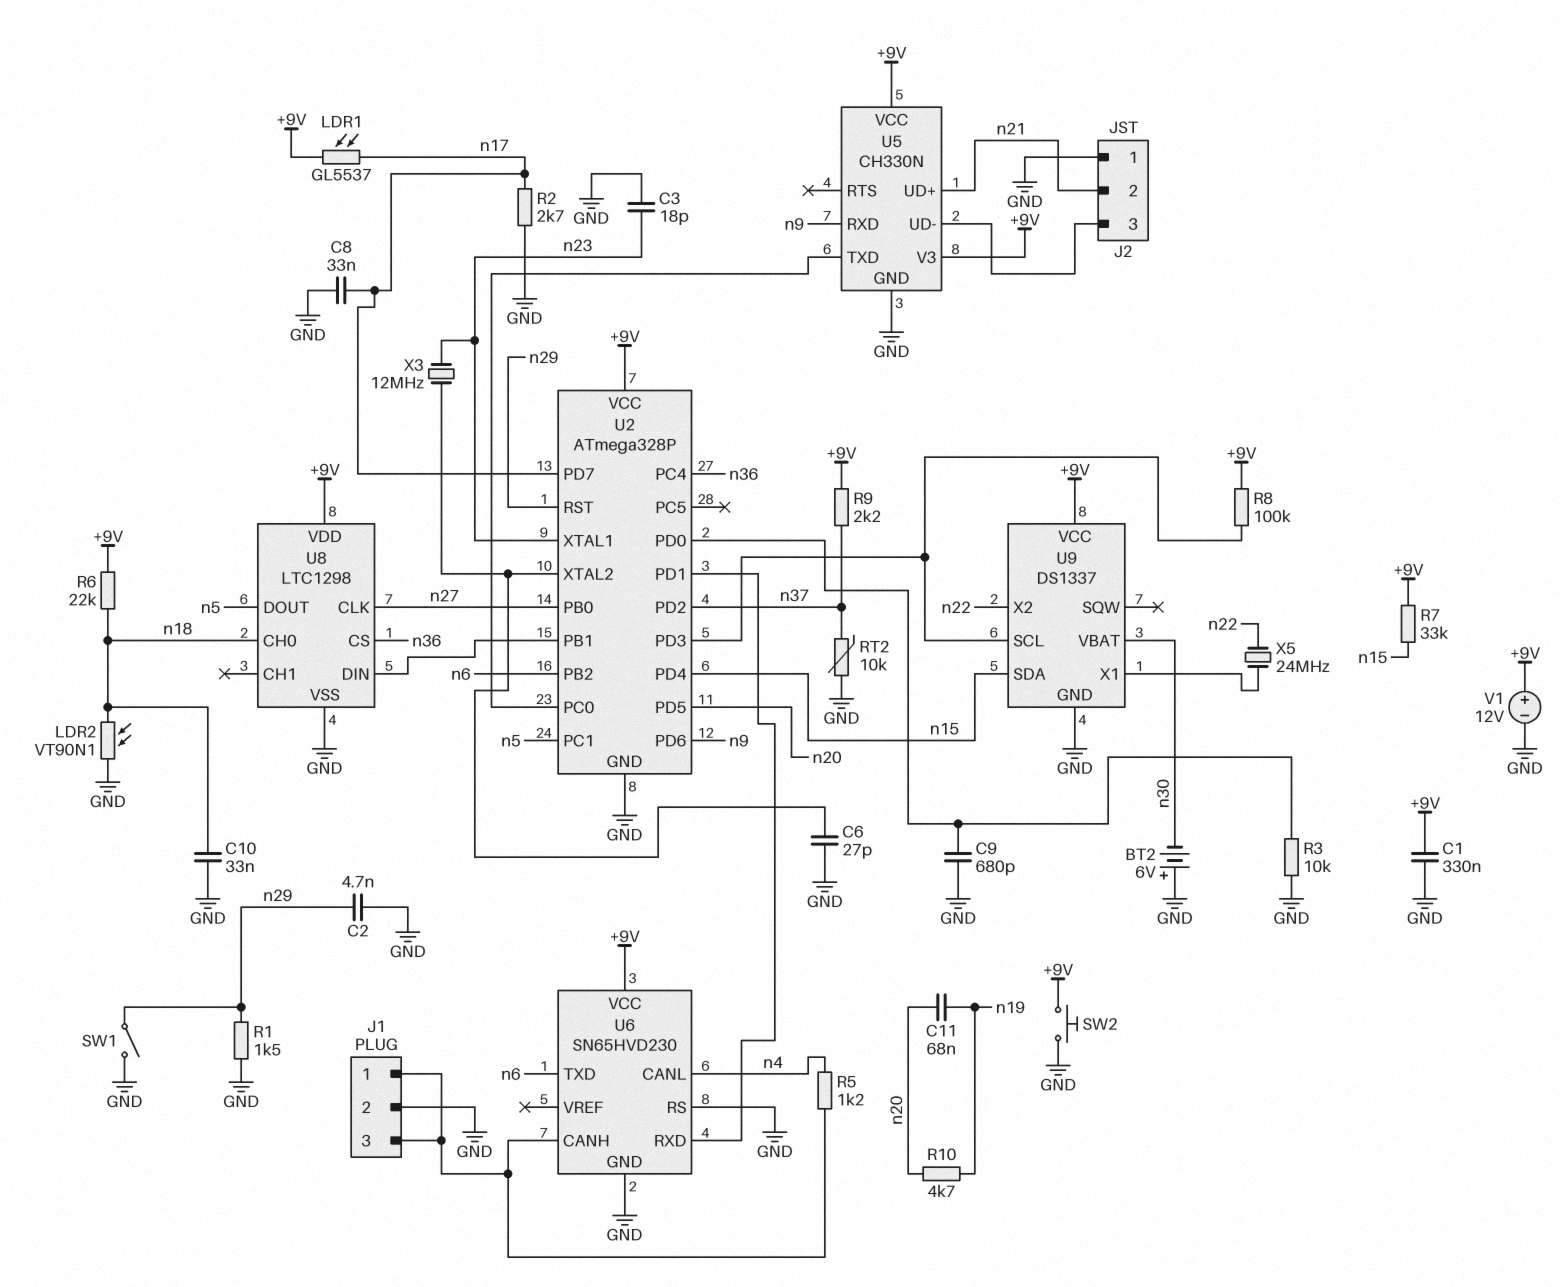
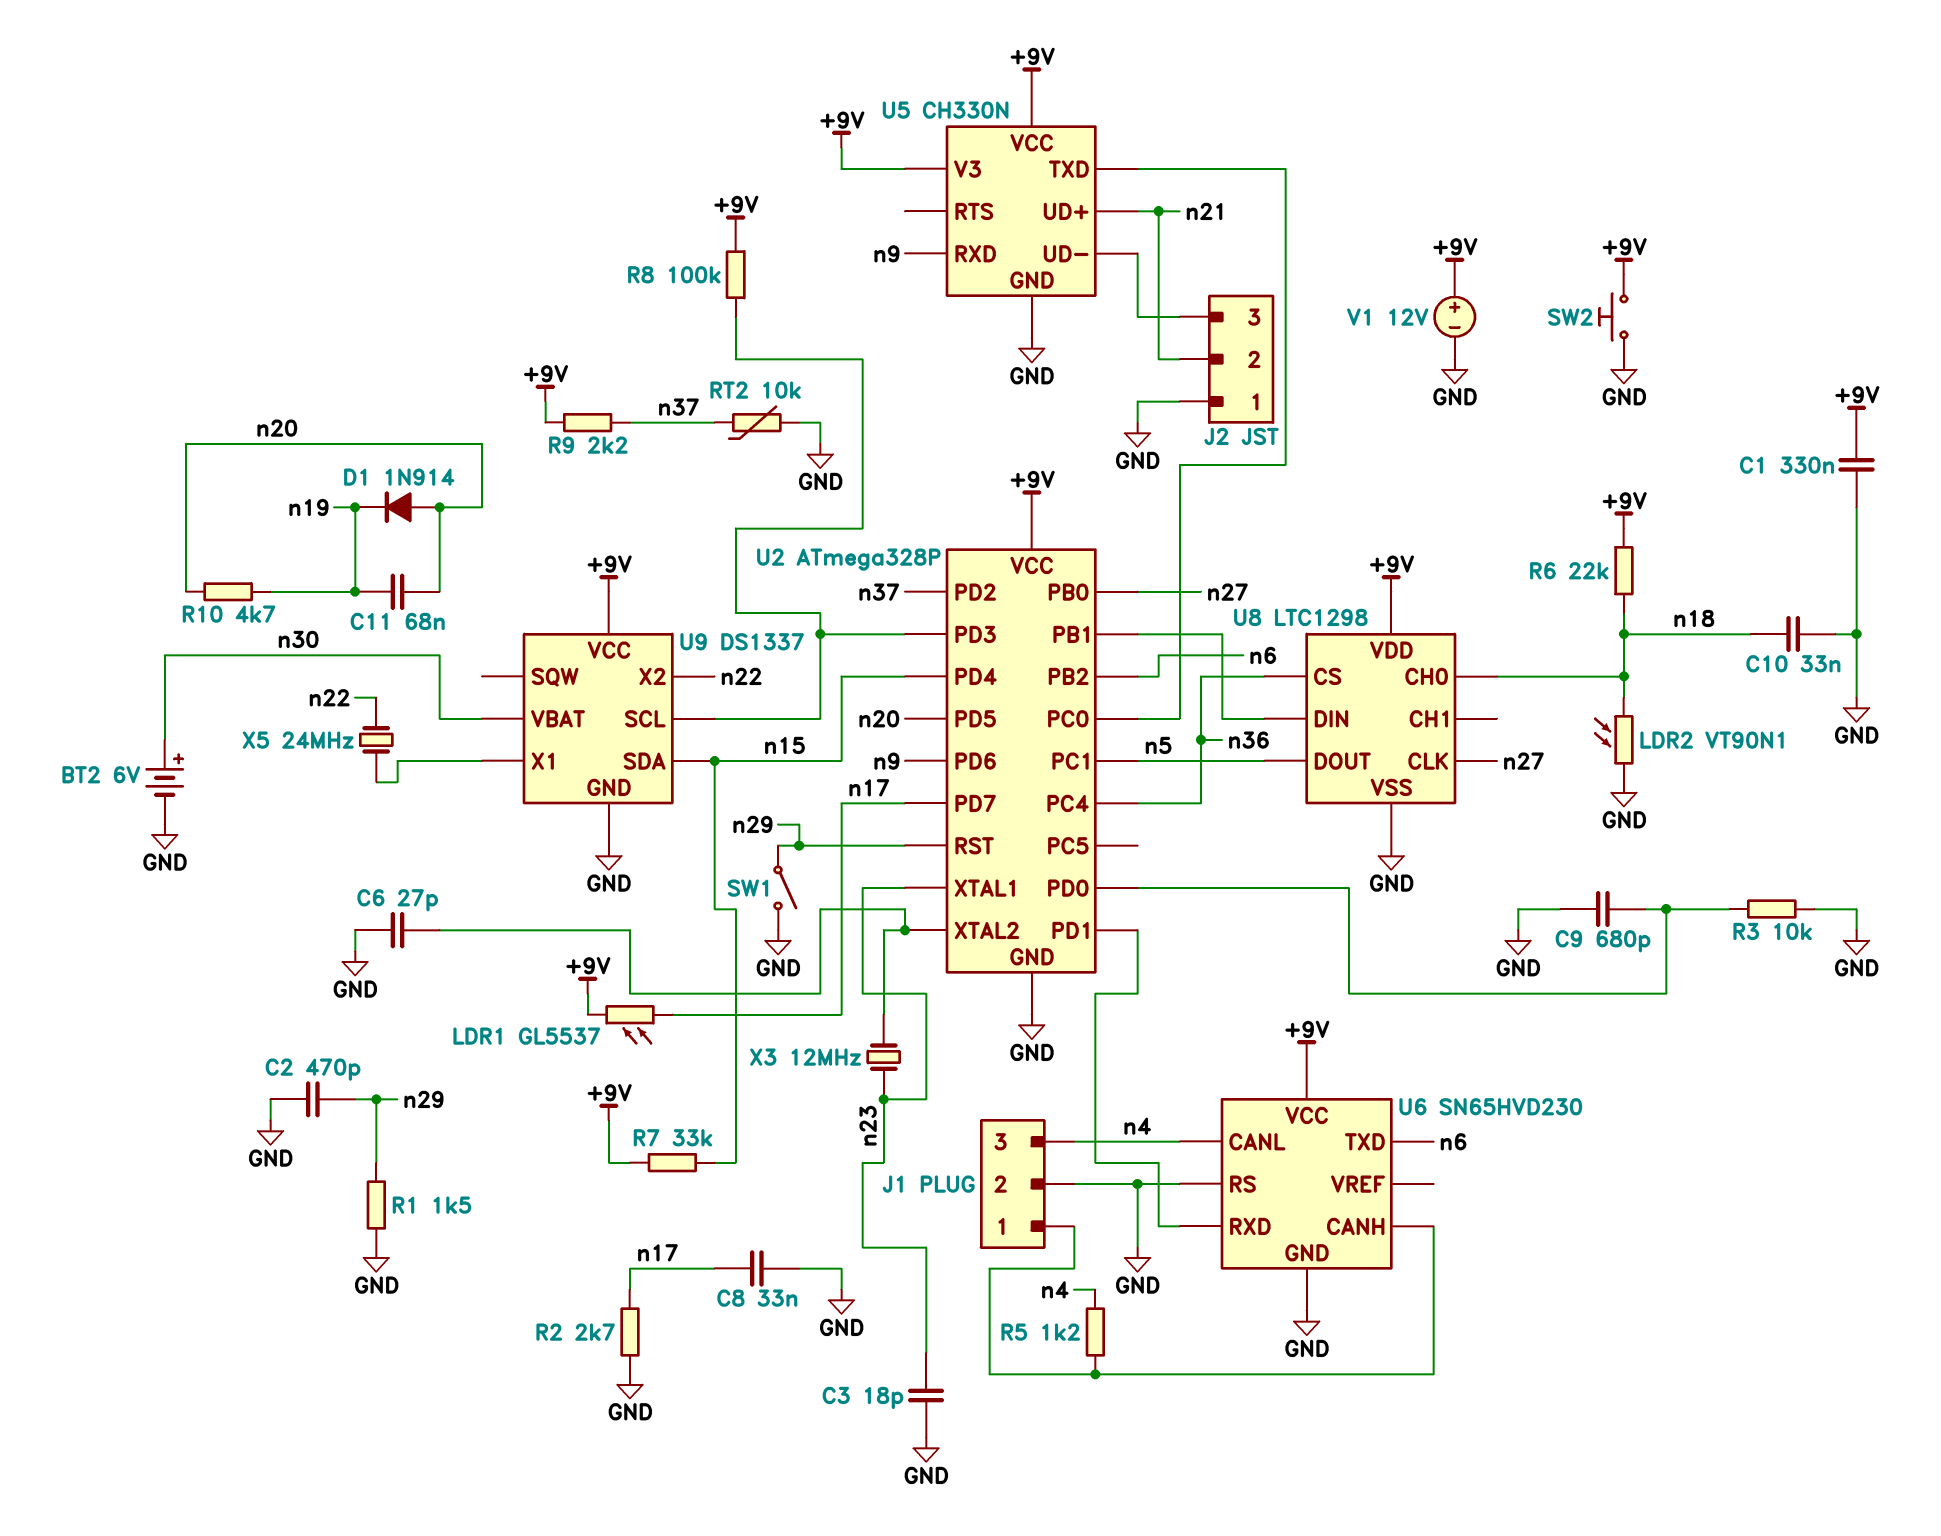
BT2: 6V (plus GND, minus n30) -> 6V (plus n30, minus GND)
C2: 4.7nF (GND, n29) -> 470pF (GND, n29)
D1: none -> diode 1N914 (A n20, K n19)
J1 pin 3: J1/1 -> n4

